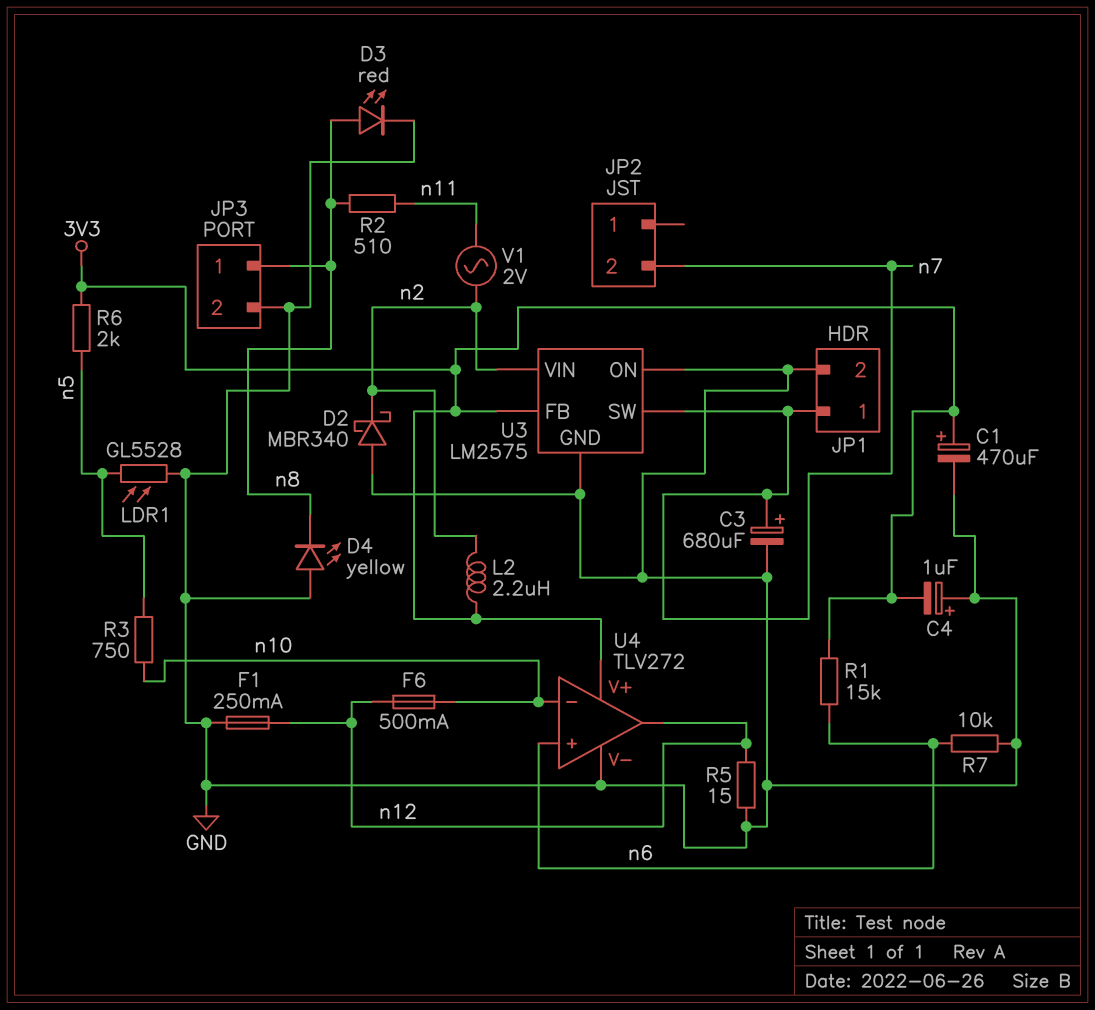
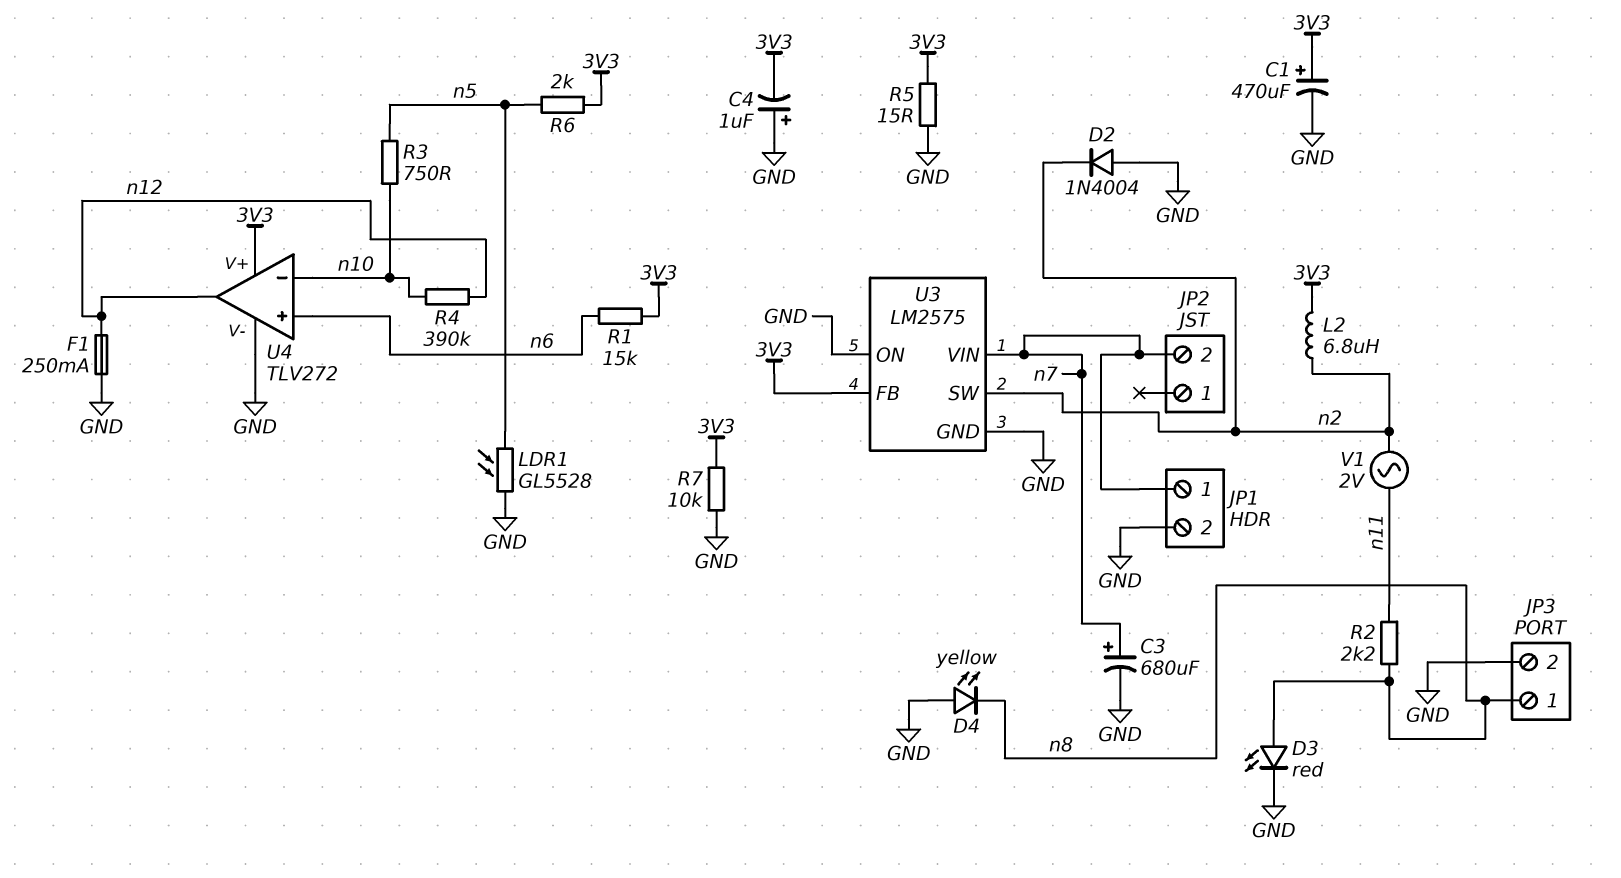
D2: schottky MBR340 (A GND, K n2) -> diode 1N4004 (A GND, K n2)
F6: 500mA (n10, n12) -> none
L2: 2.2uH (3V3, n2) -> 6.8uH (3V3, n2)
R2: 510 (n8, n11) -> 2.2k (n8, n11)
R4: none -> 390k (n10, n12)
R5: 15 (GND, n12) -> 15 (3V3, GND)
R7: 10k (GND, n6) -> 10k (3V3, GND)
U3 pin SW: n7 -> n2
U3 pin VIN: n2 -> n7

